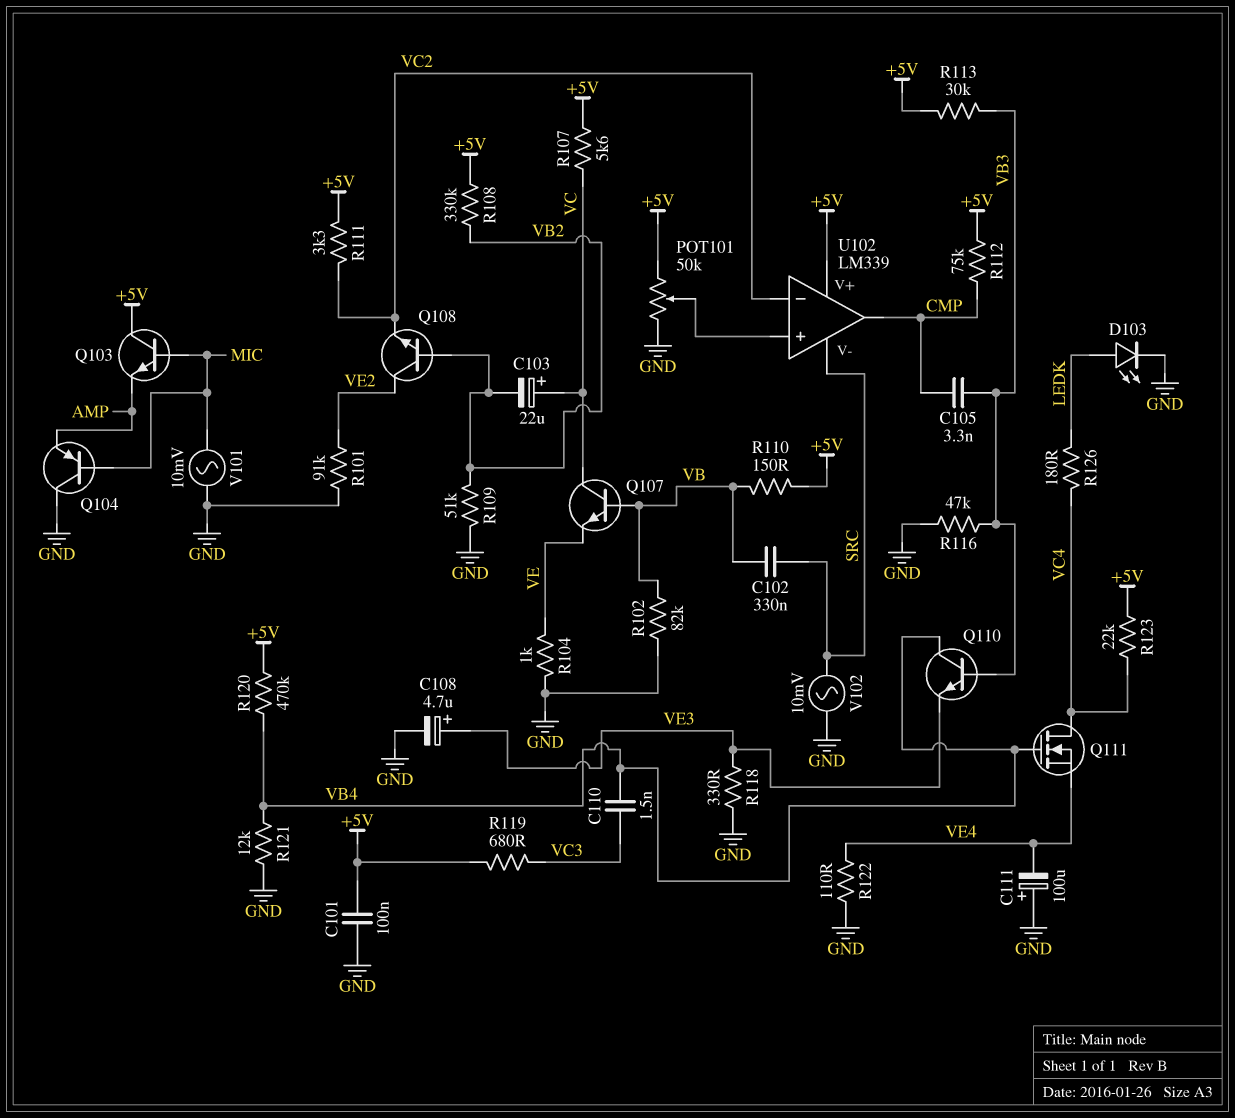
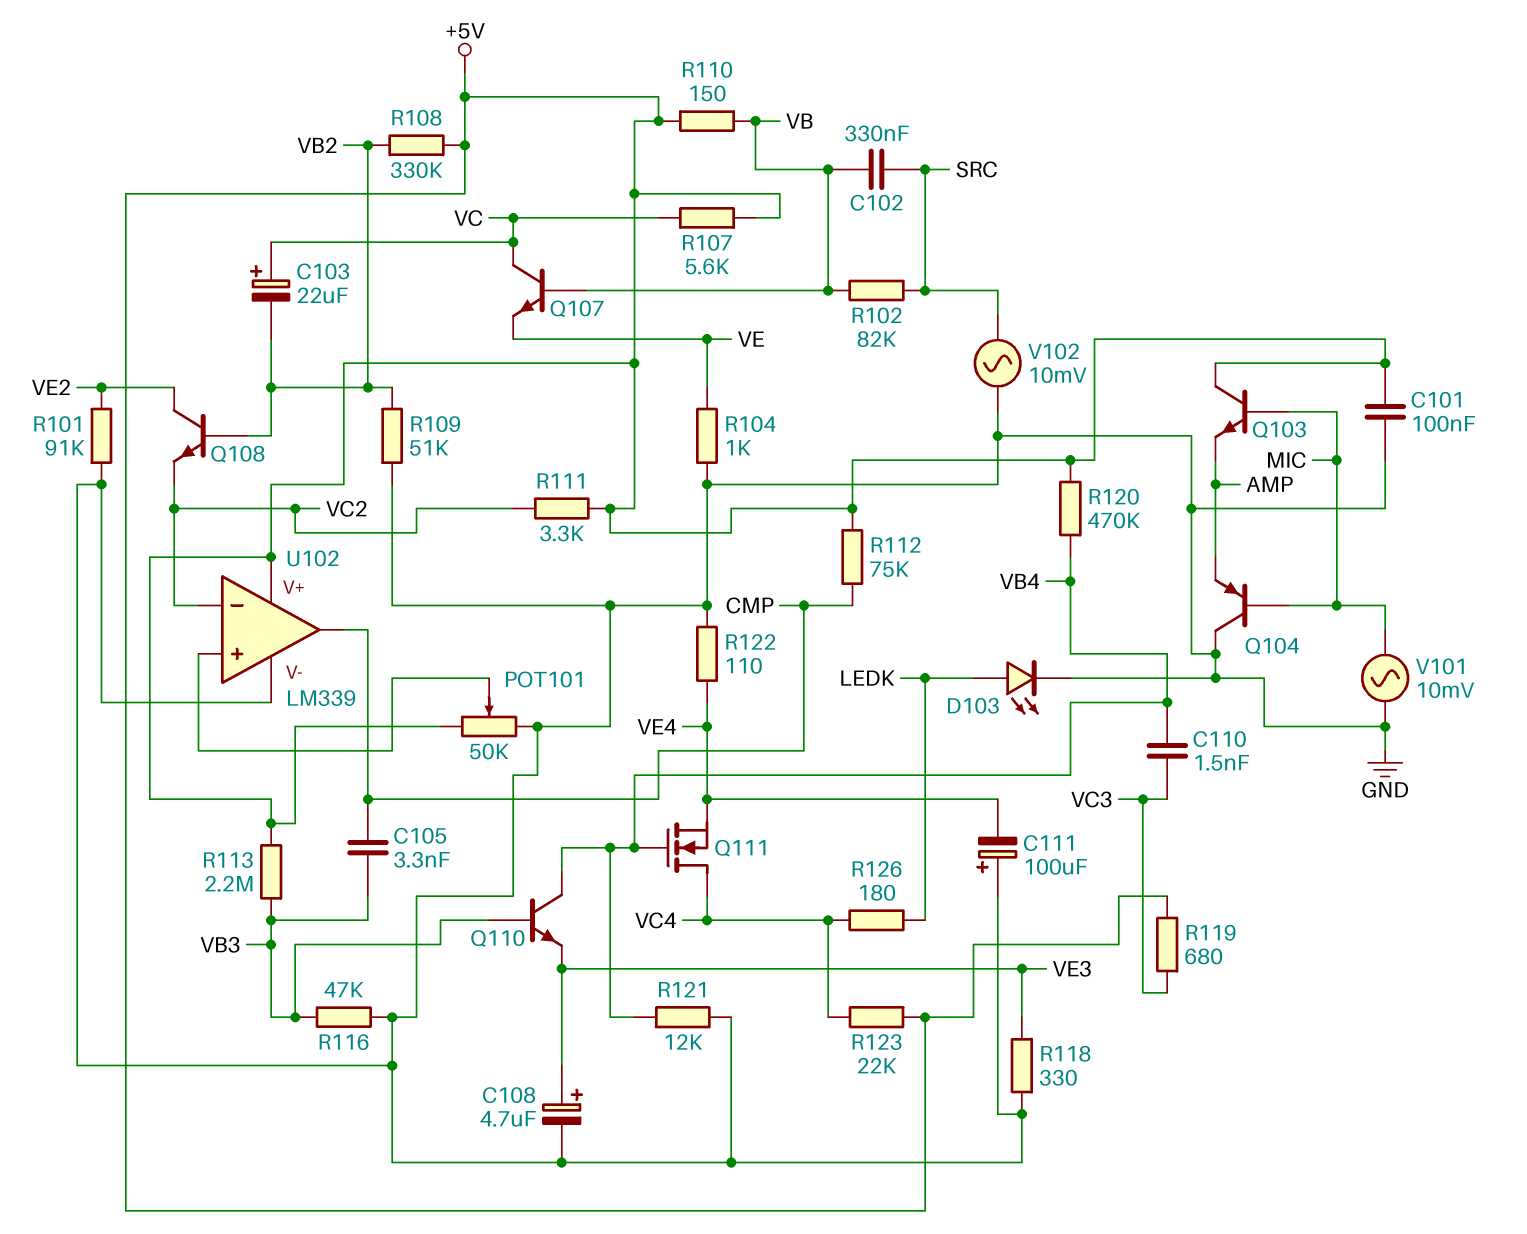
R102: 82k (GND, VB) -> 82k (SRC, VB)
R113: 30k (+5V, VB3) -> 2.2M (+5V, VB3)
U102 pin V-: SRC -> GND

